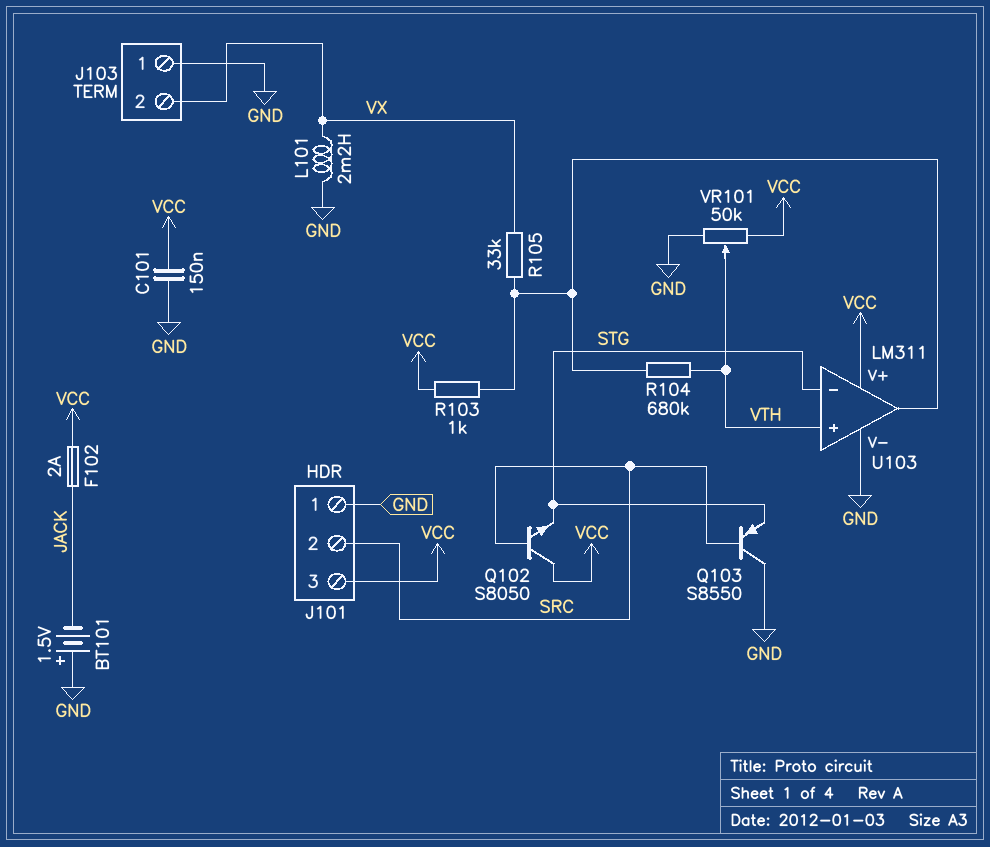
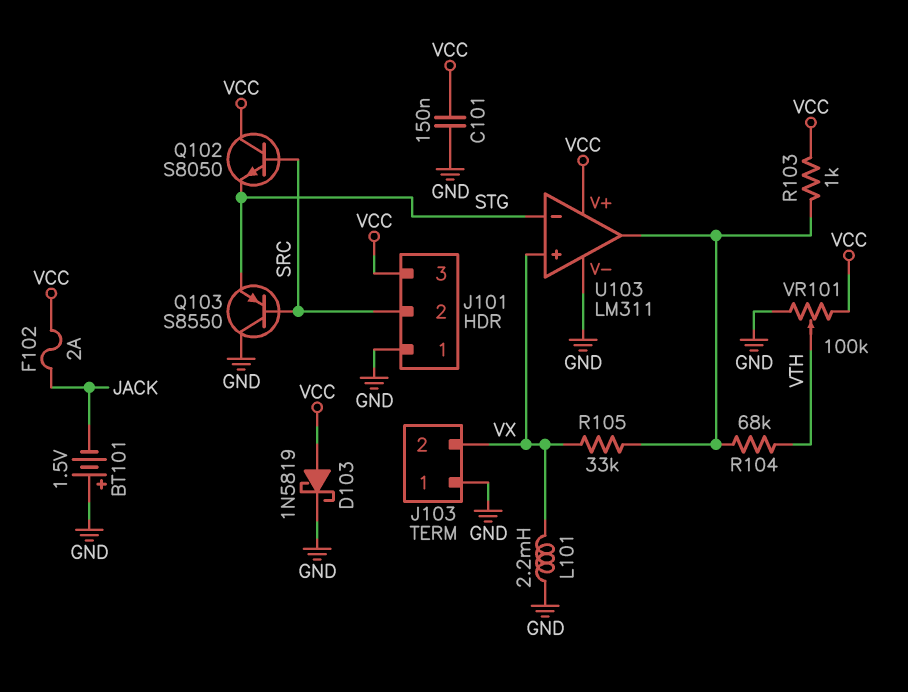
D103: none -> schottky 1N5819 (A VCC, K GND)
R104: 680k (U103/out, VTH) -> 68k (U103/out, VTH)
U103 pin in+: VTH -> VX
VR101: 50k (GND, VCC, wiper VTH) -> 100k (GND, VCC, wiper VTH)

